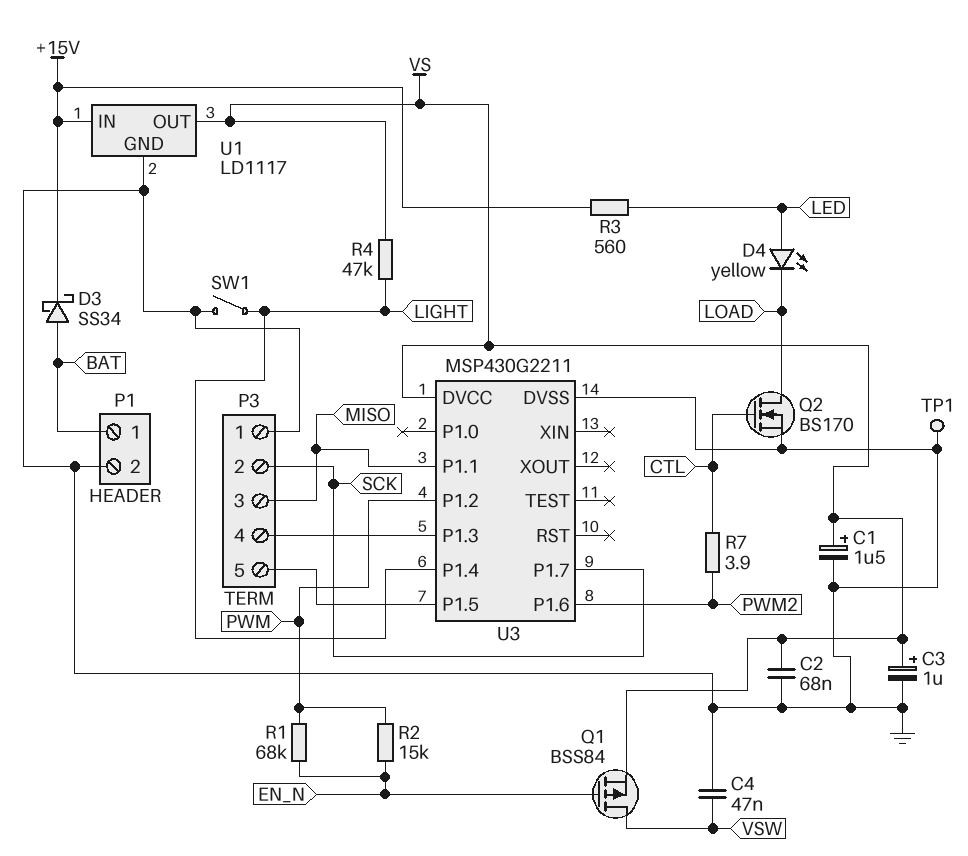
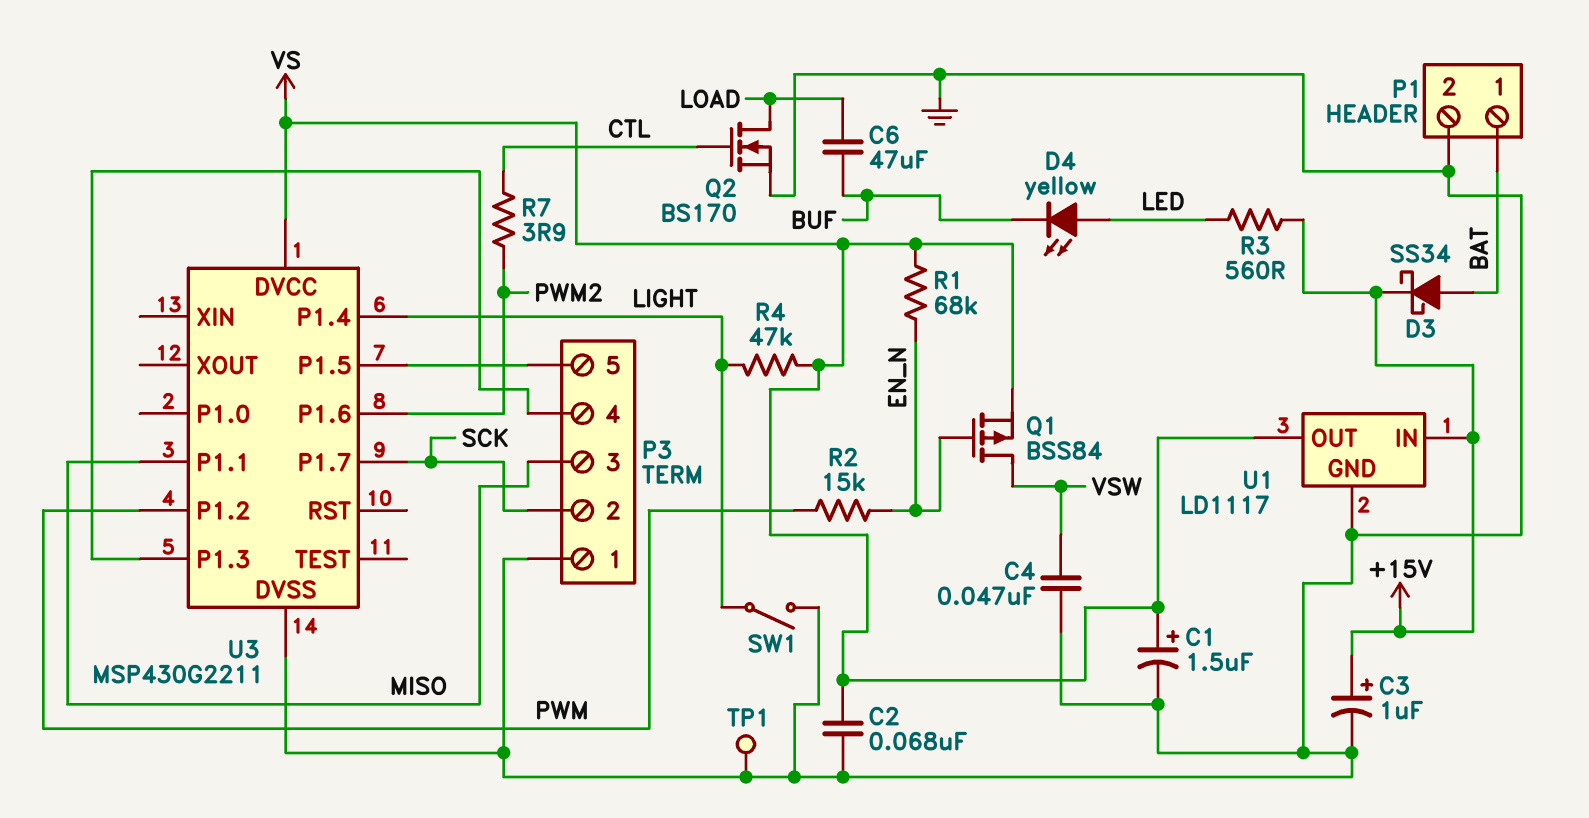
C3: 1uF (plus VS, minus GND) -> 1uF (plus +15V, minus GND)
C6: none -> 47uF (BUF, LOAD)
D4: LED yellow (A LED, K LOAD) -> LED yellow (A LED, K BUF)
R1: 68k (EN_N, PWM) -> 68k (EN_N, VS)

